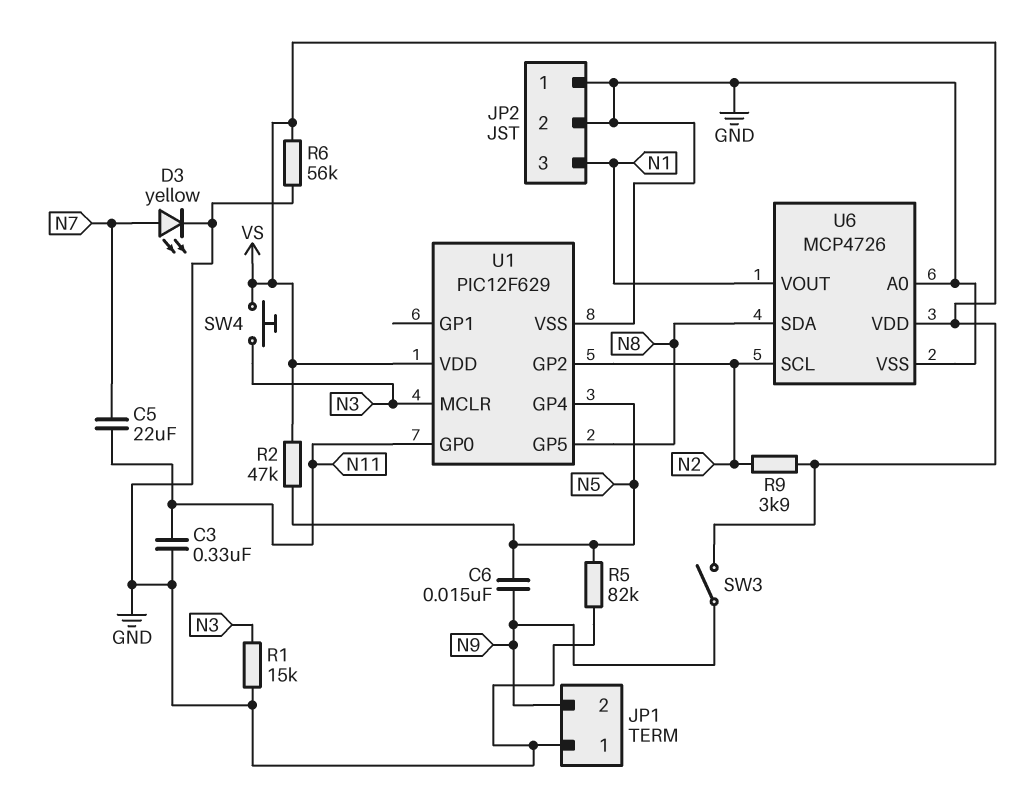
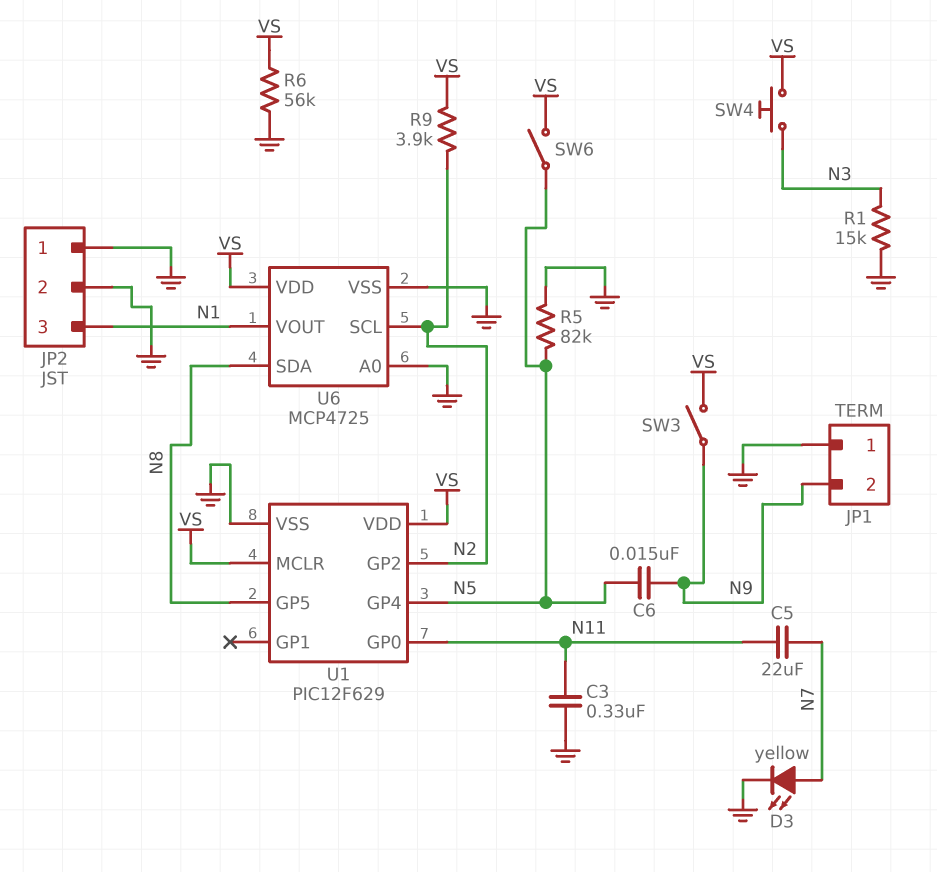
R2: 47k (N5, VS) -> none
SW6: none -> switch (N5, VS)
U1 pin MCLR: N3 -> VS
U6: MCP4726 -> MCP4725

